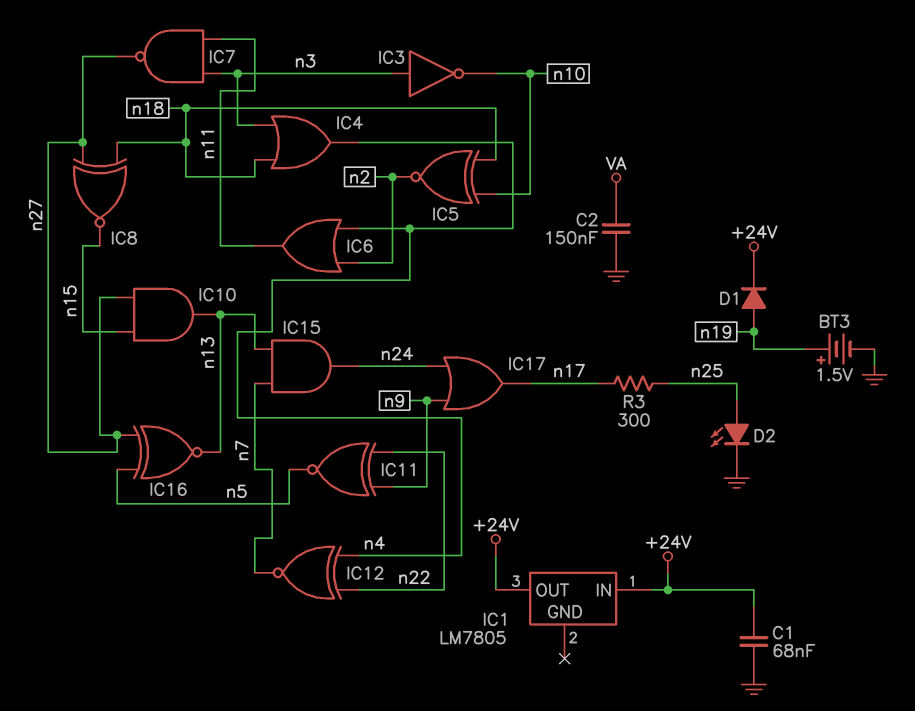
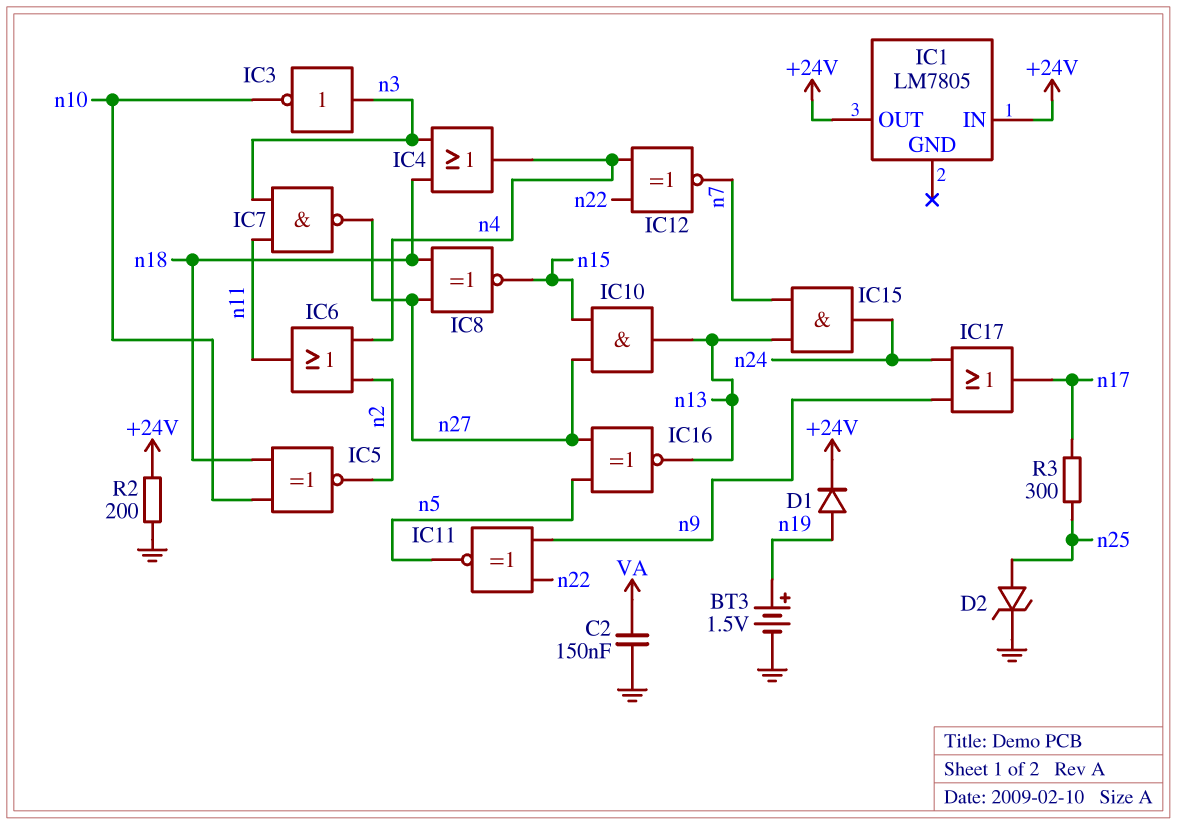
C1: 68nF (+24V, GND) -> none
D2: LED (A n25, K GND) -> zener (A n25, K GND)
R2: none -> 200 (+24V, GND)

